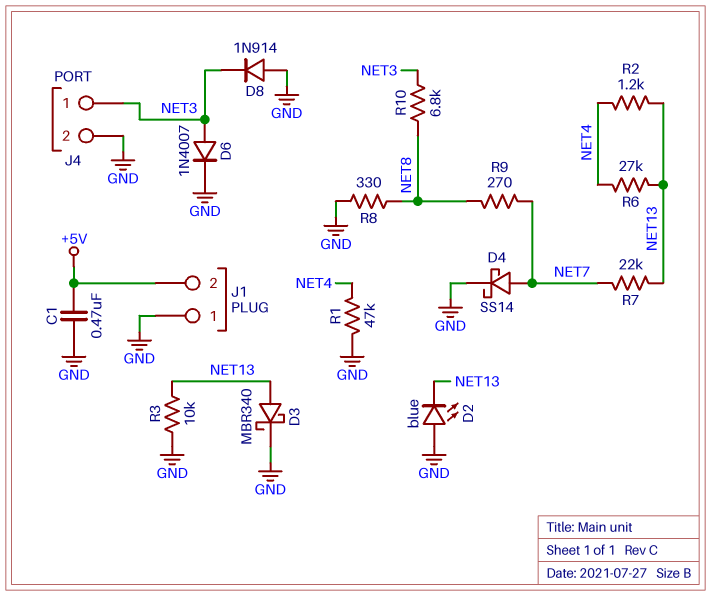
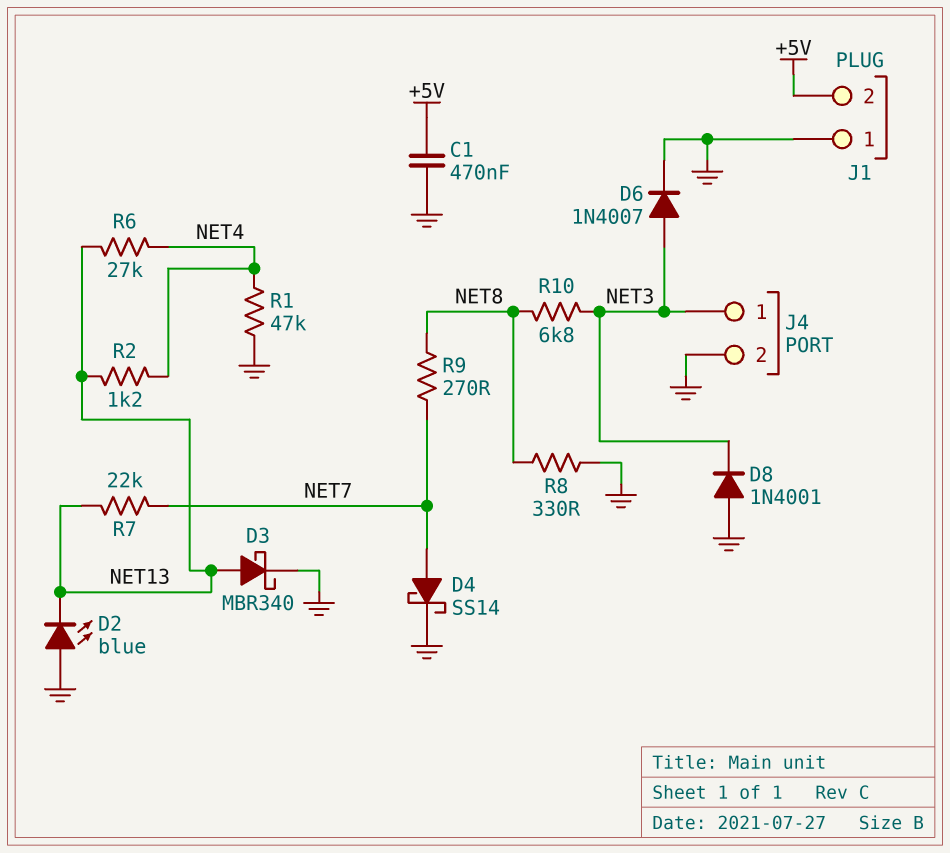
D8: diode 1N914 (A GND, K NET3) -> diode 1N4001 (A GND, K NET3)
R3: 10k (GND, NET13) -> none

